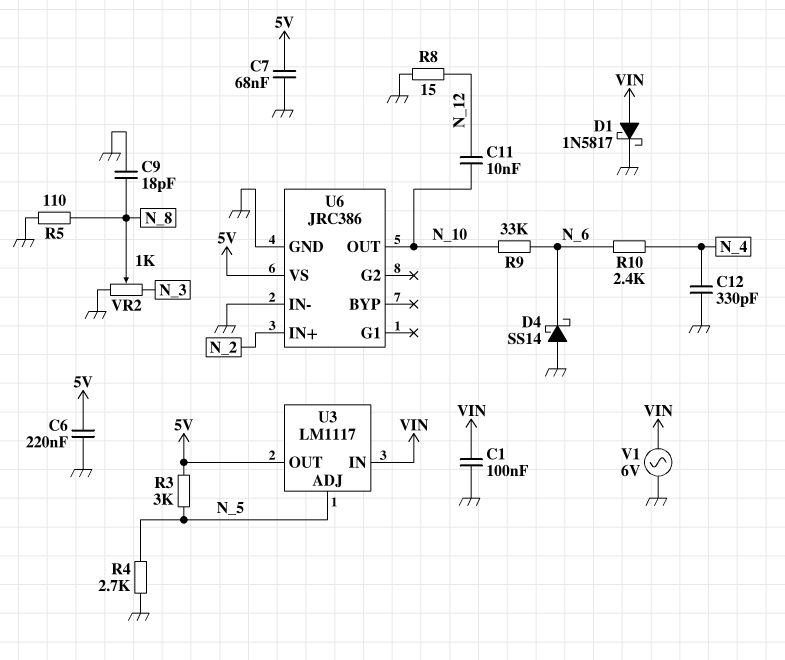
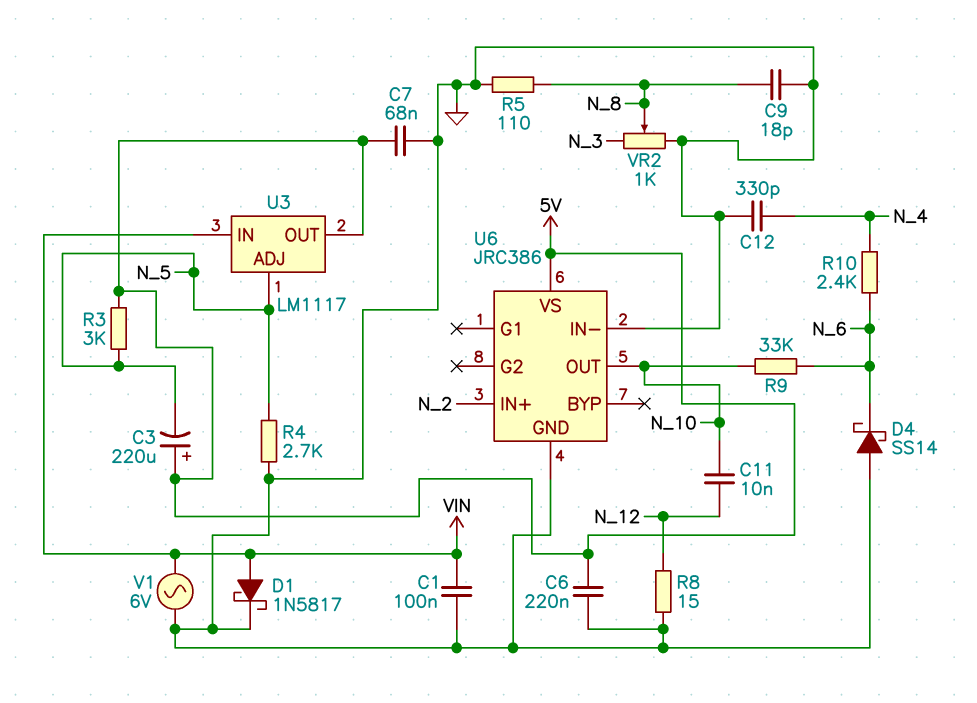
C3: none -> 220uF (plus 5V, minus N_5)

